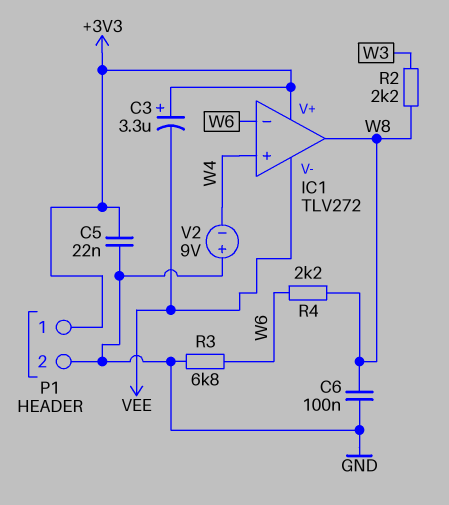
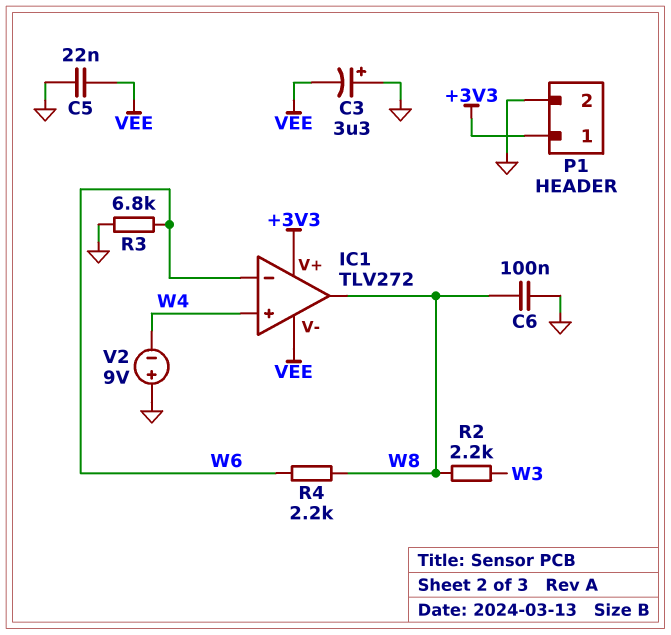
C3: 3.3uF (plus +3V3, minus VEE) -> 3.3uF (plus GND, minus VEE)
C5: 22nF (+3V3, GND) -> 22nF (GND, VEE)

